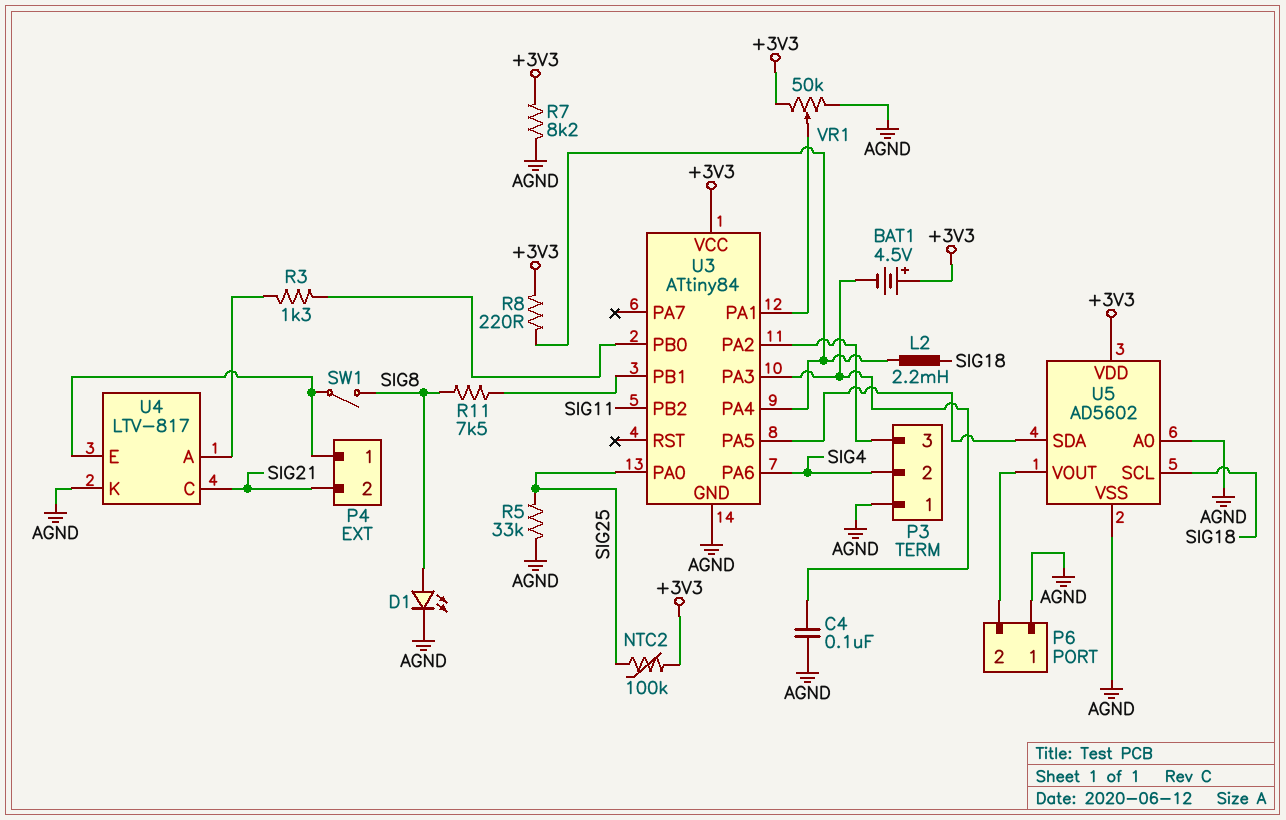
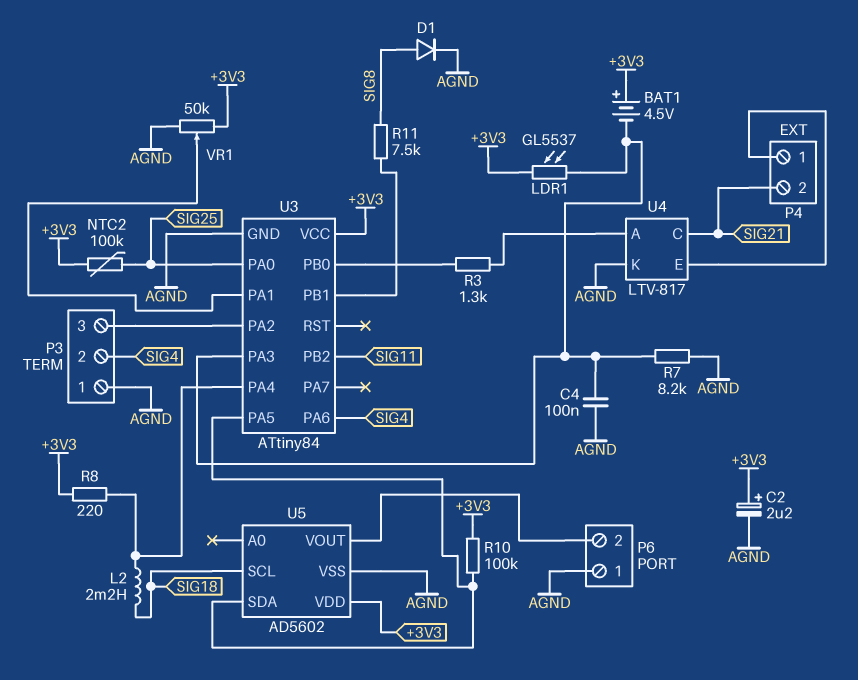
C2: none -> 2.2uF (plus +3V3, minus AGND)
D1: LED (A SIG8, K AGND) -> diode (A SIG8, K AGND)
LDR1: none -> GL5537 (+3V3, U3/PA3)
R5: 33k (AGND, SIG25) -> none
R7: 8.2k (+3V3, AGND) -> 8.2k (AGND, U3/PA3)
R10: none -> 100k (+3V3, U3/PA5)
SW1: switch (P4/1, SIG8) -> none
U5 pin A0: AGND -> none

